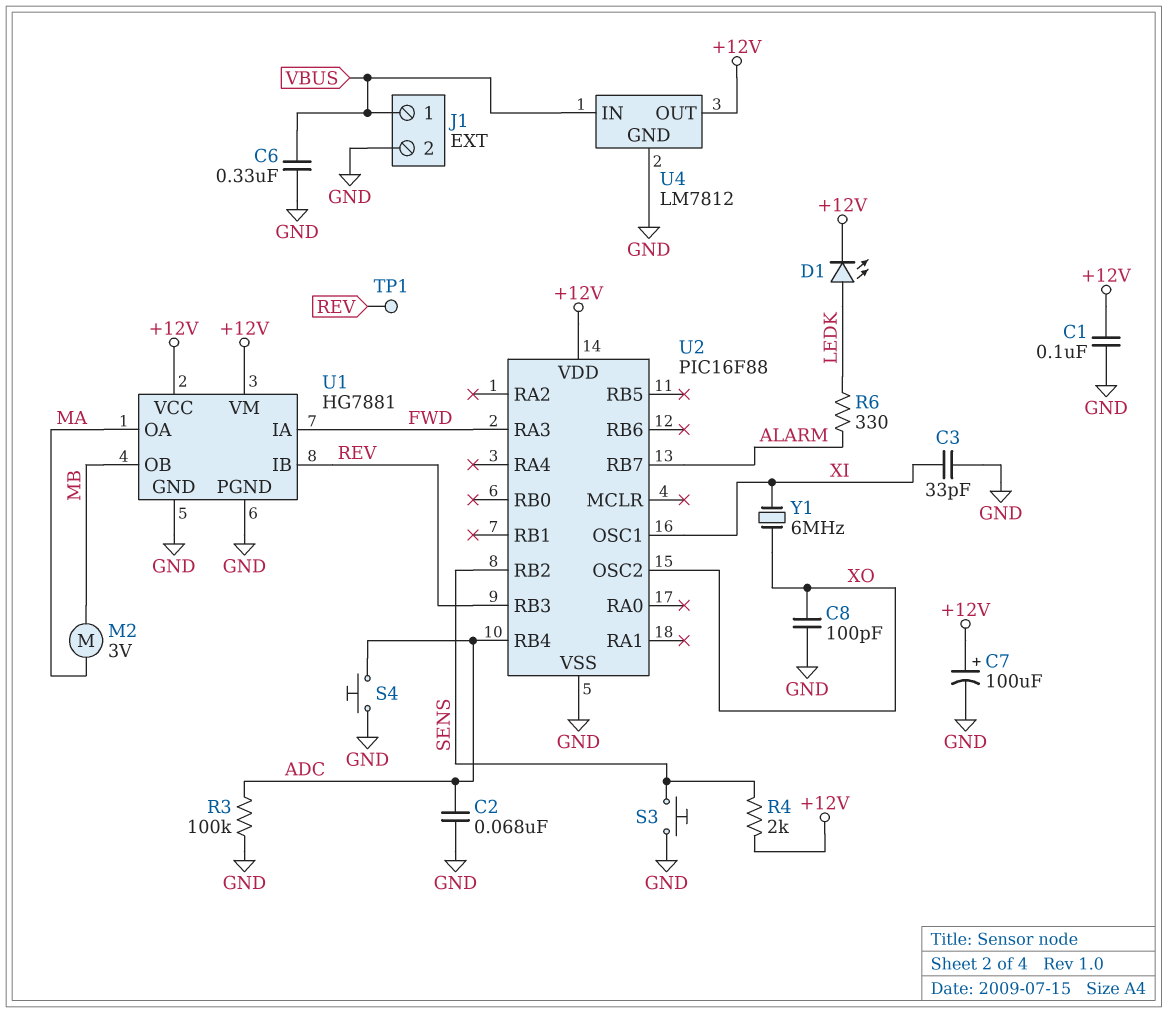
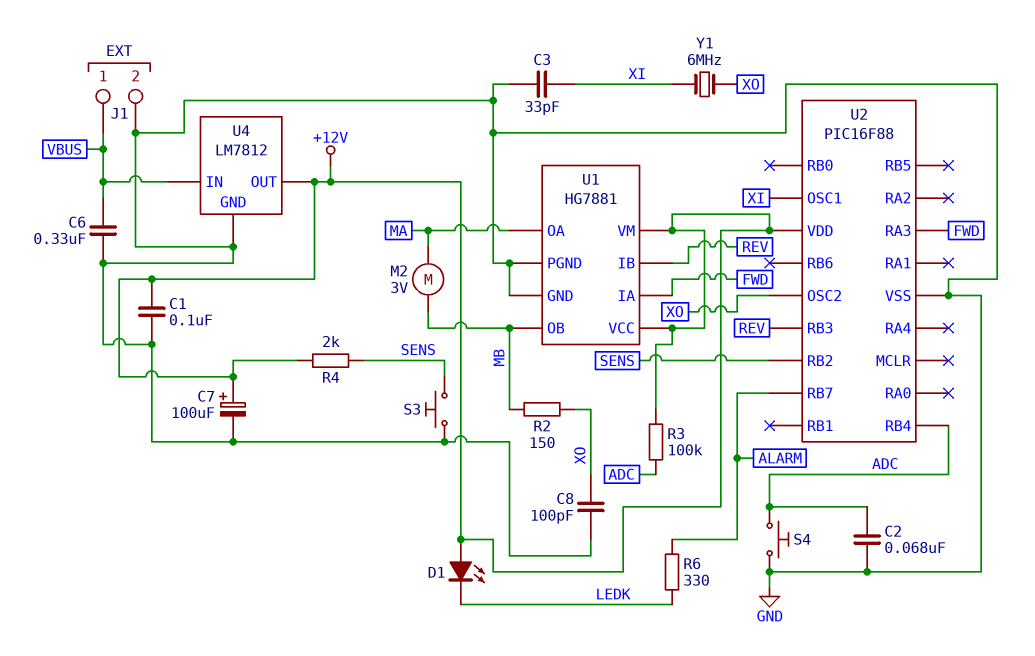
D1: LED (A LEDK, K +12V) -> LED (A +12V, K LEDK)
R2: none -> 150 (MB, XO)
R3: 100k (ADC, GND) -> 100k (+12V, ADC)
TP1: test point (REV) -> none

